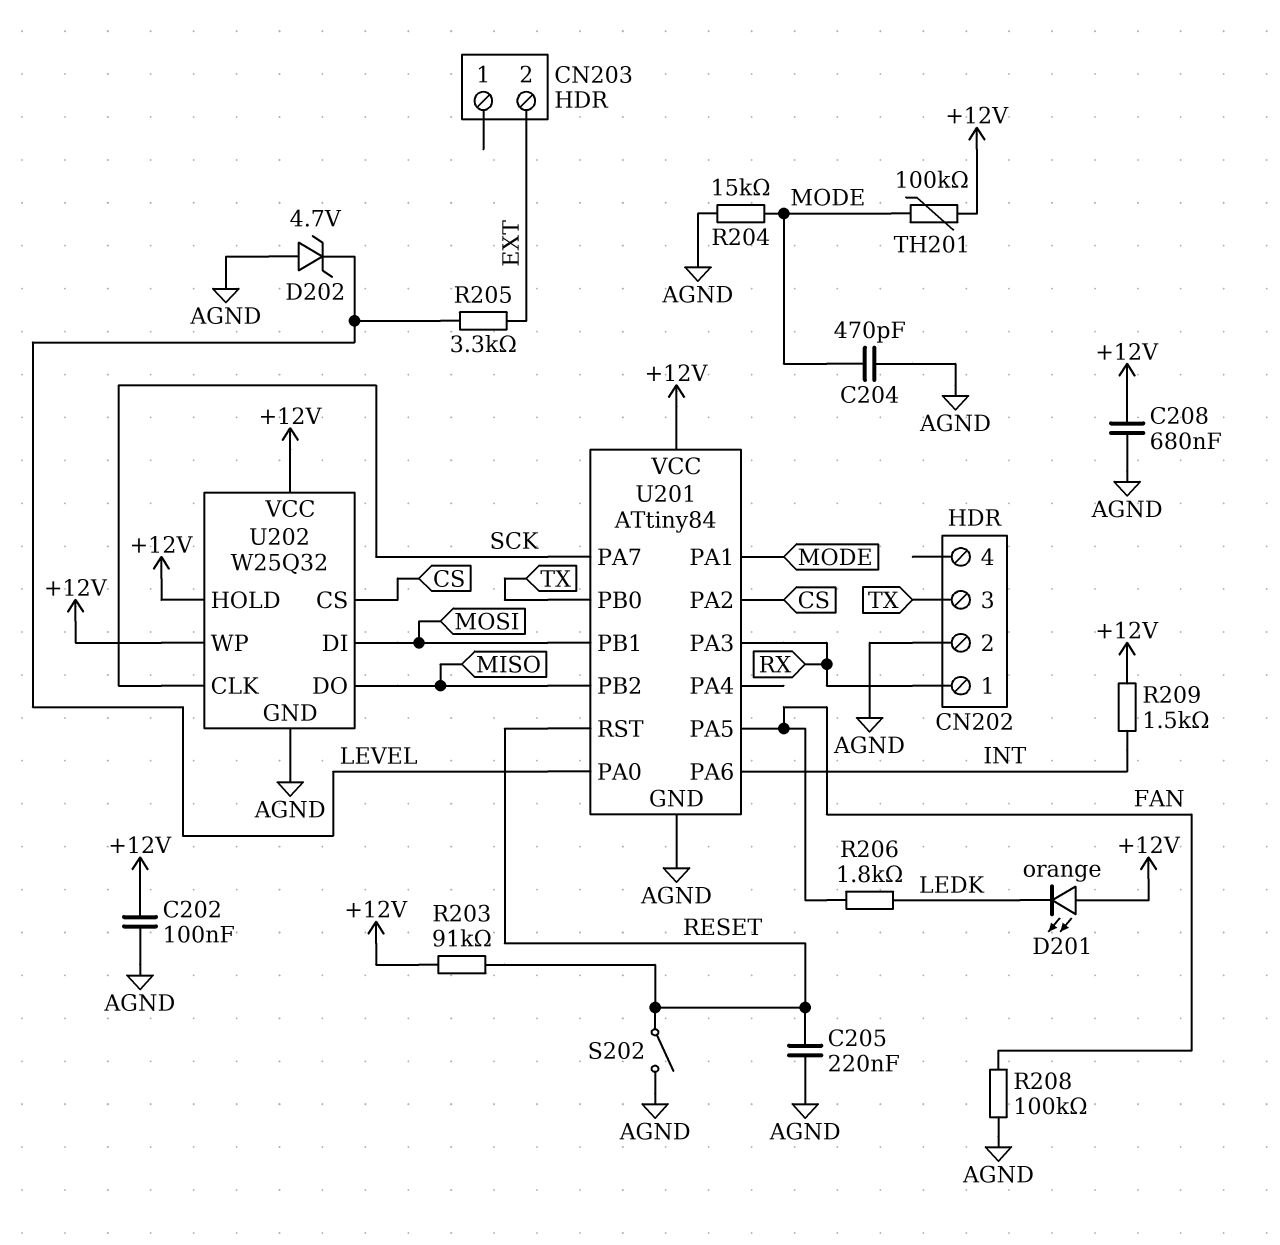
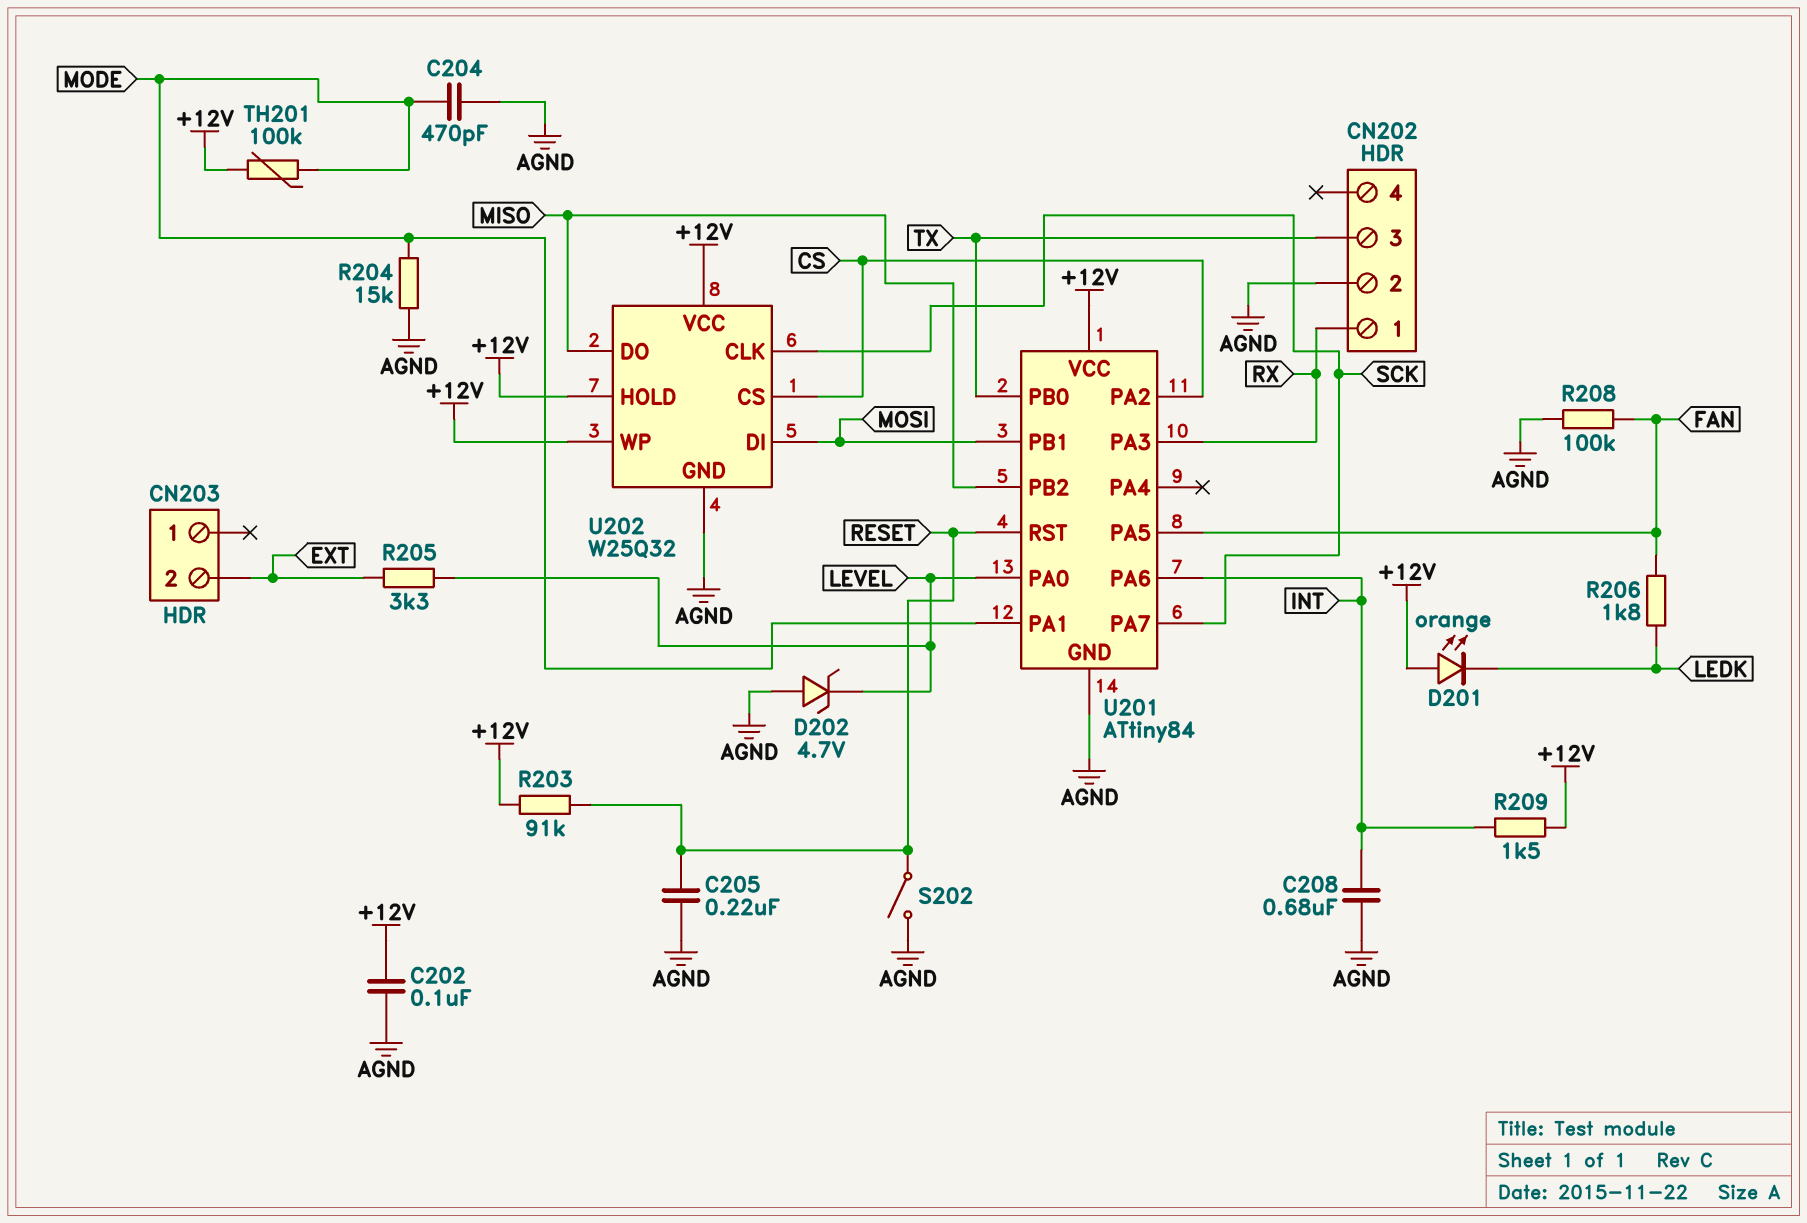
C208: 680nF (+12V, AGND) -> 680nF (AGND, INT)

